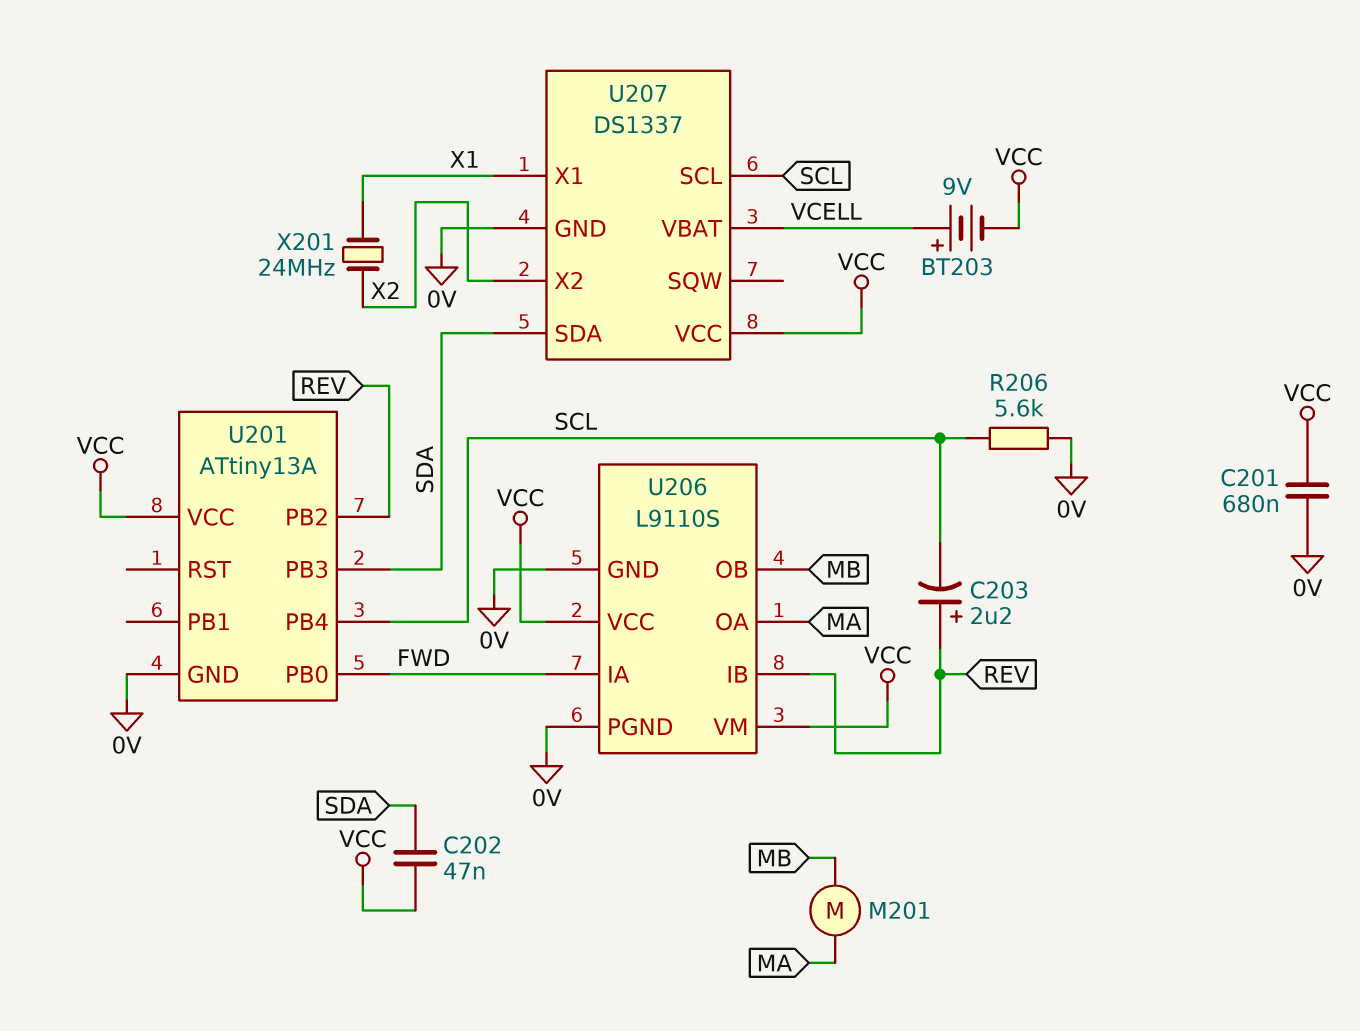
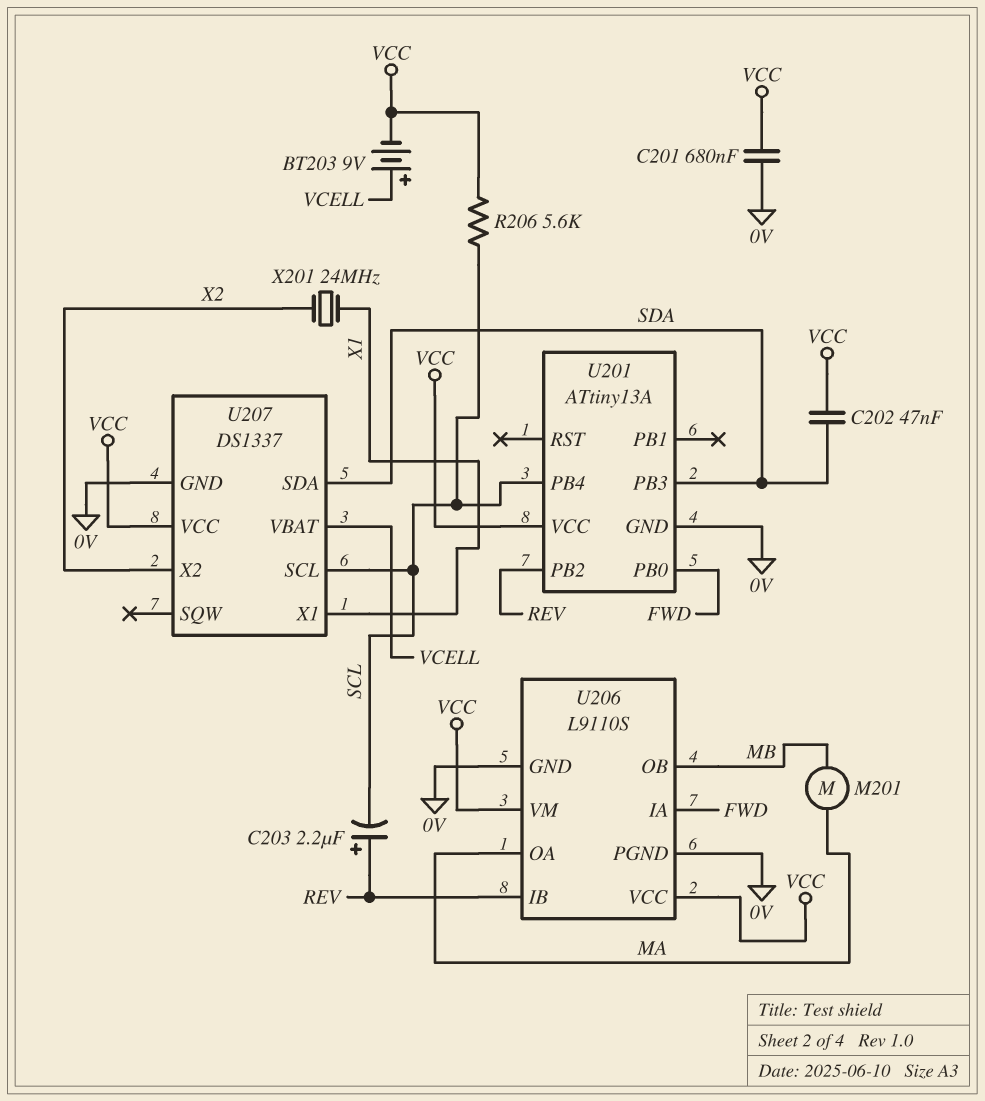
R206: 5.6k (0V, SCL) -> 5.6k (SCL, VCC)

